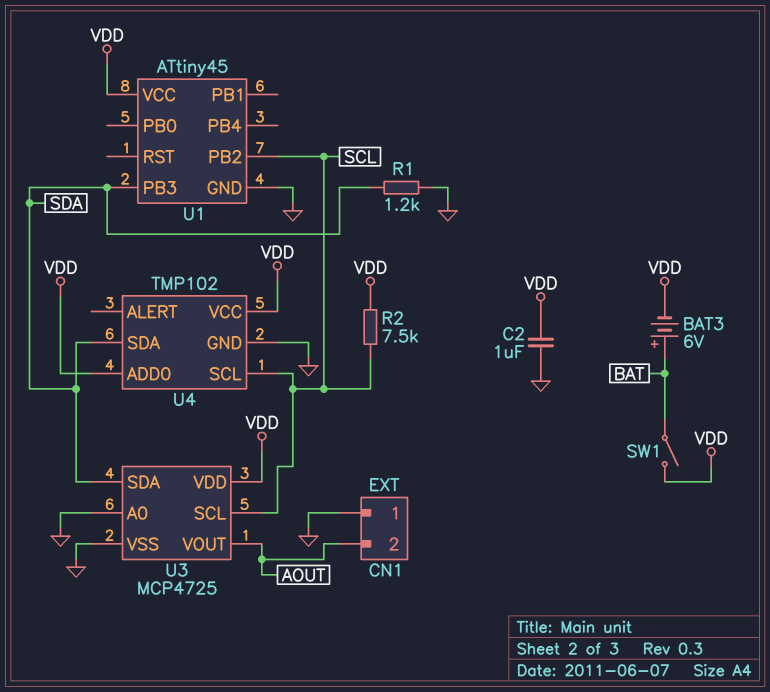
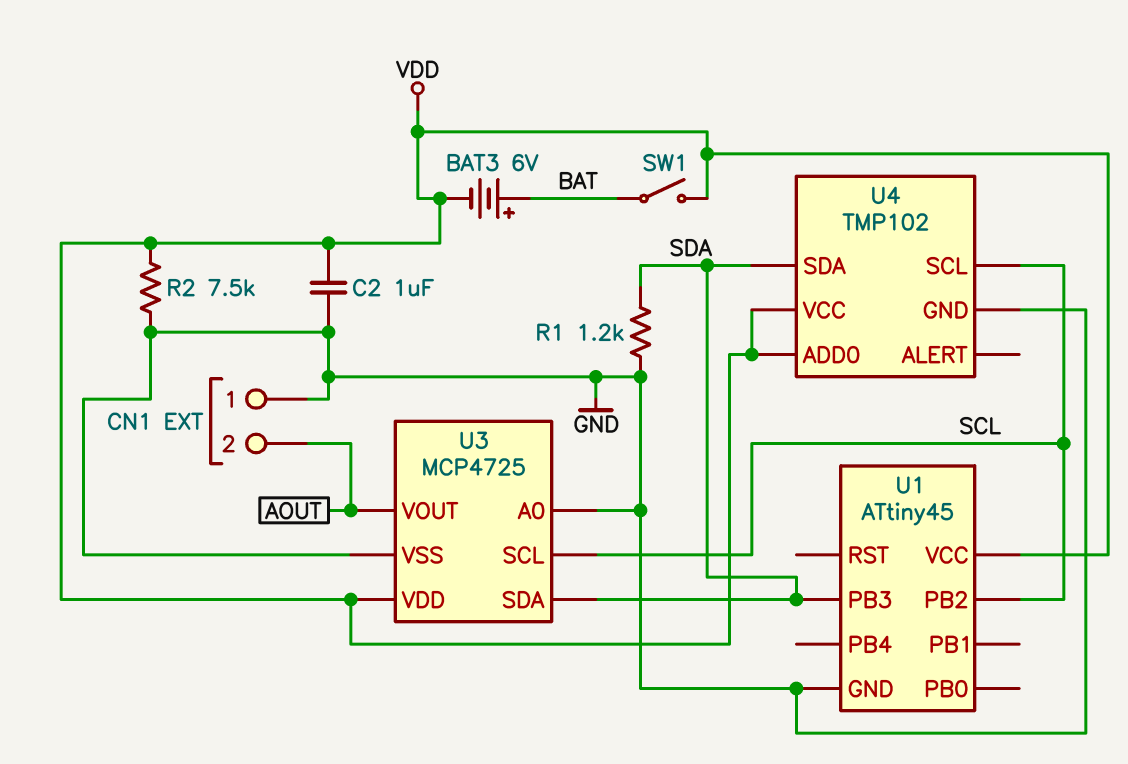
R2: 7.5k (SCL, VDD) -> 7.5k (GND, VDD)

